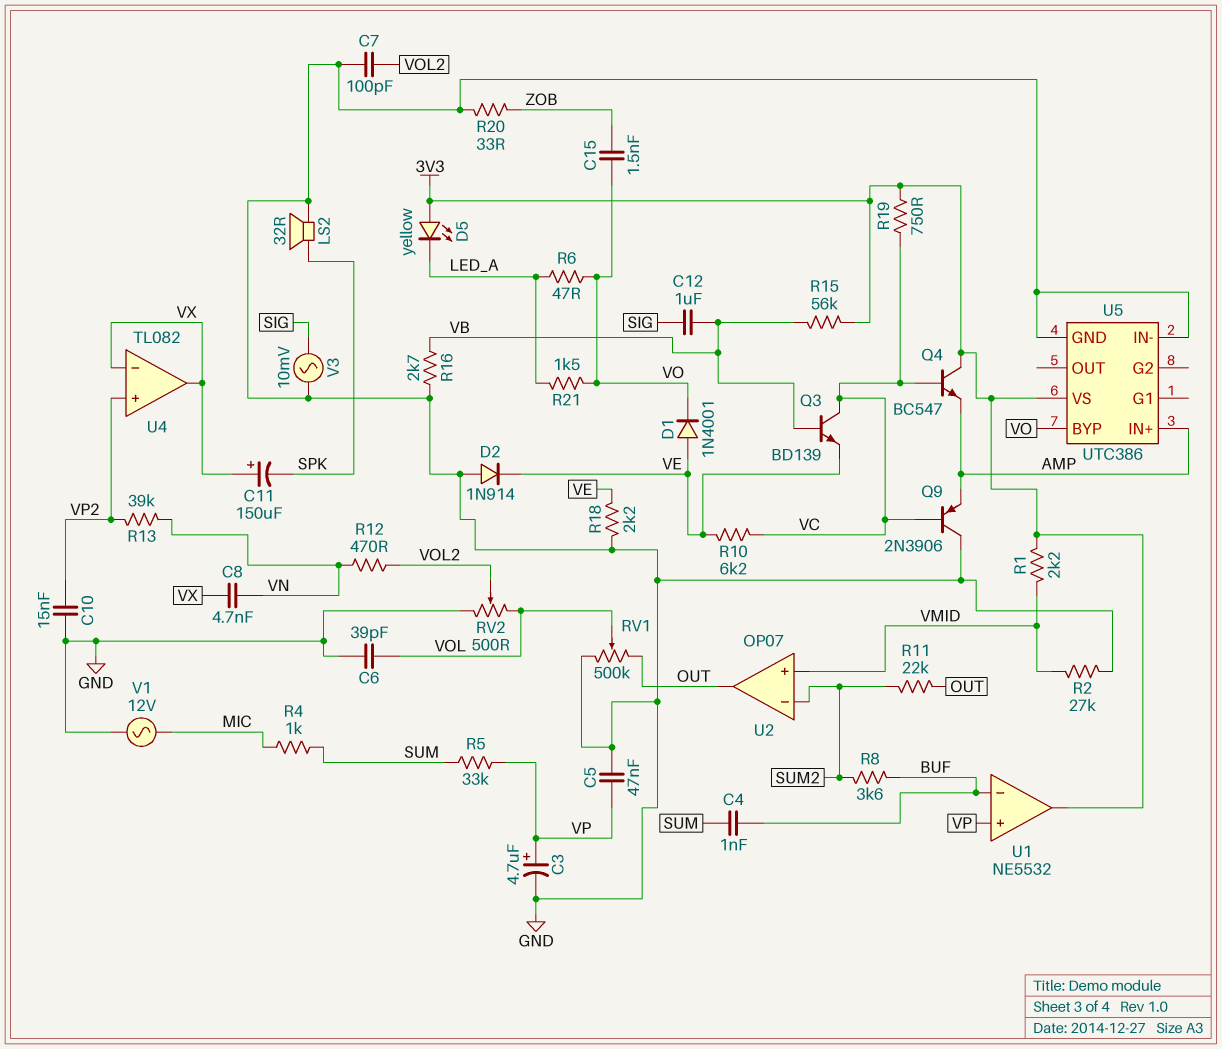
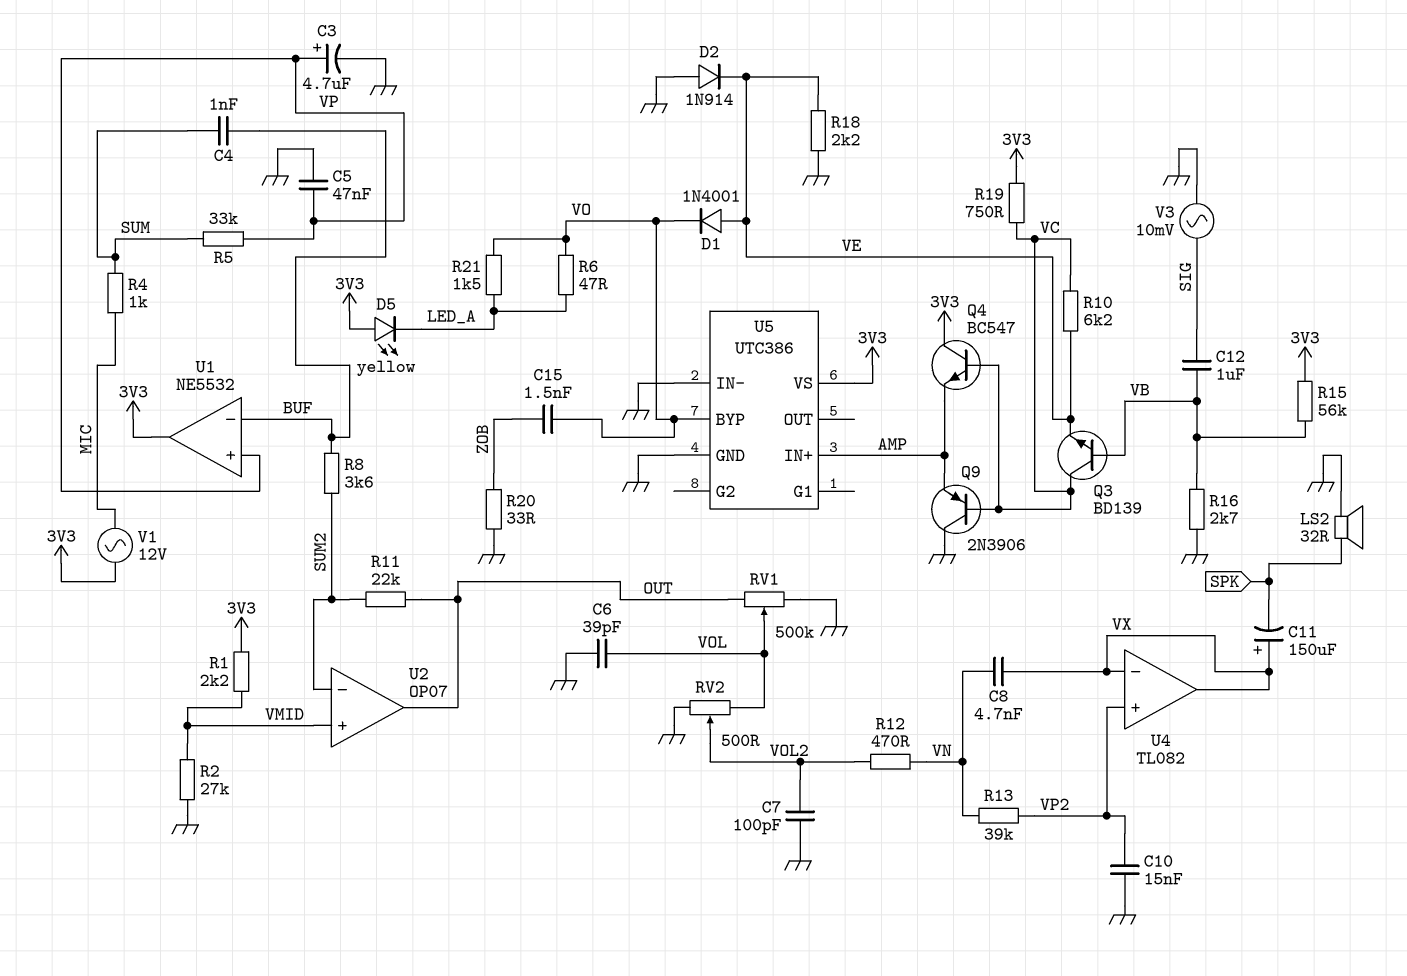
V1: AC 12V (GND, MIC) -> AC 12V (3V3, MIC)

